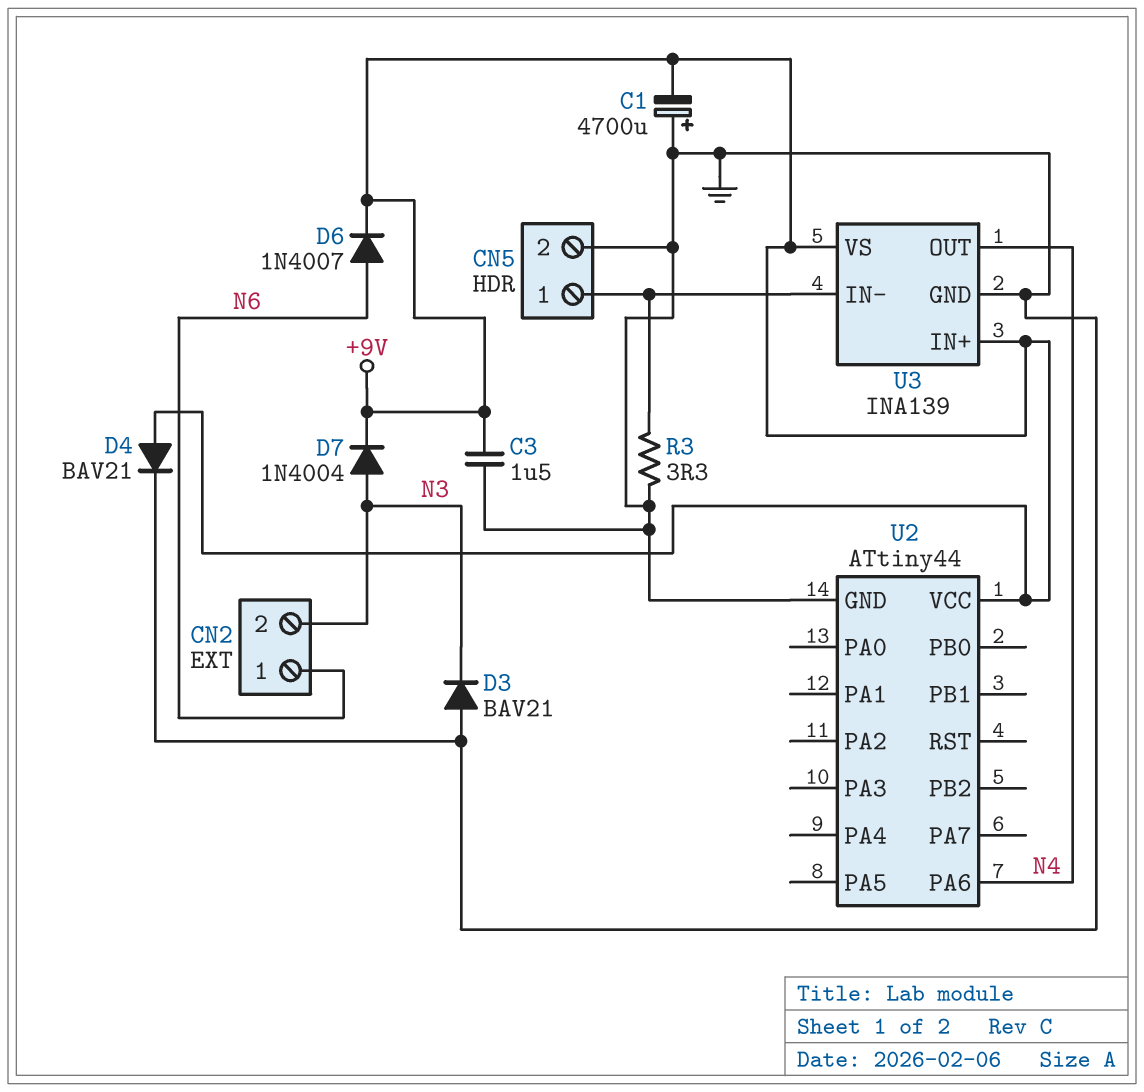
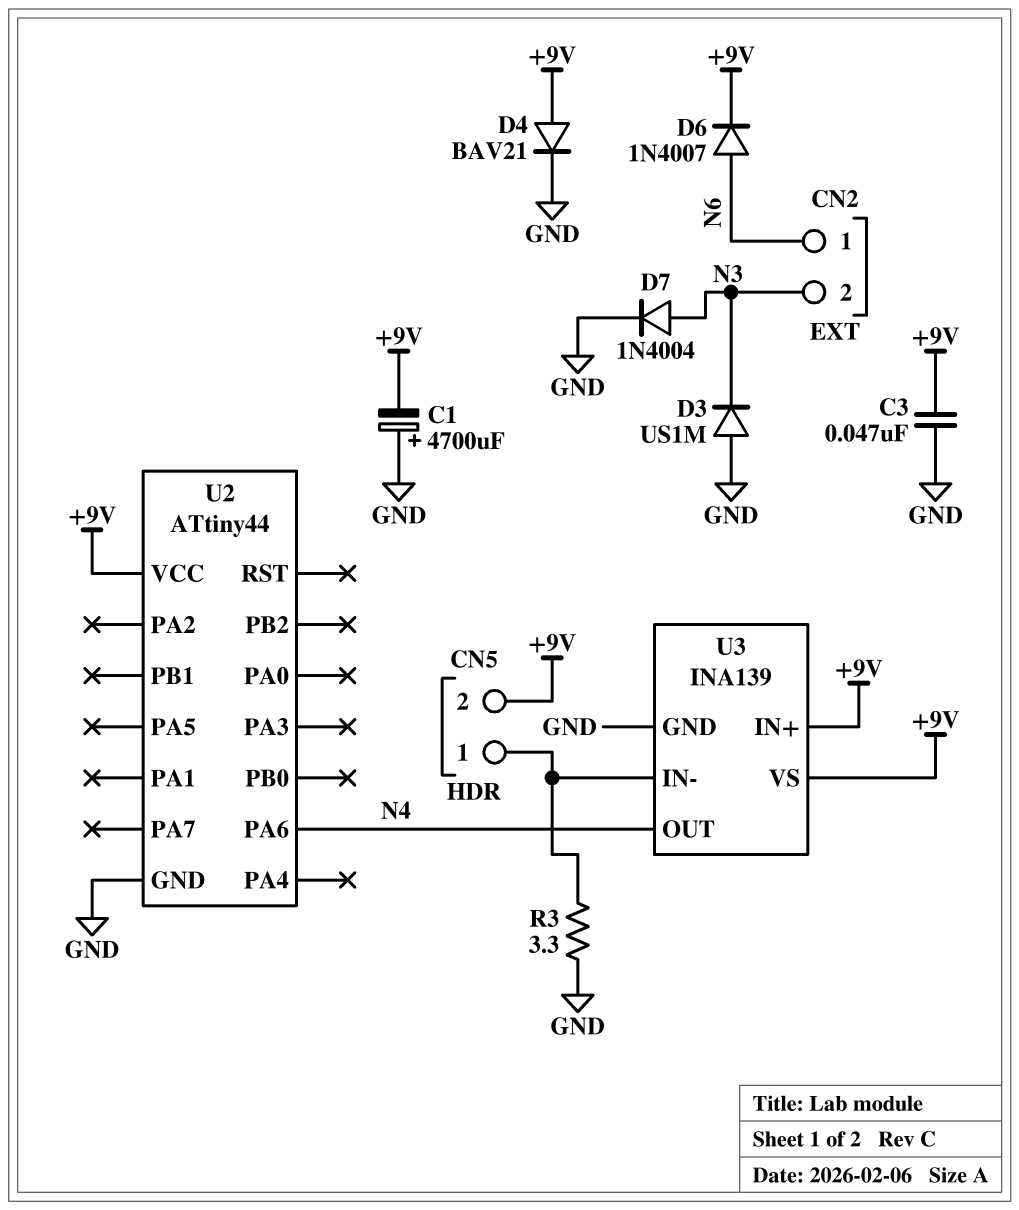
C3: 1.5uF (+9V, GND) -> 47nF (+9V, GND)
CN5 pin 2: GND -> +9V
D3: diode BAV21 (A GND, K N3) -> diode US1M (A GND, K N3)
D7: diode 1N4004 (A N3, K +9V) -> diode 1N4004 (A N3, K GND)

